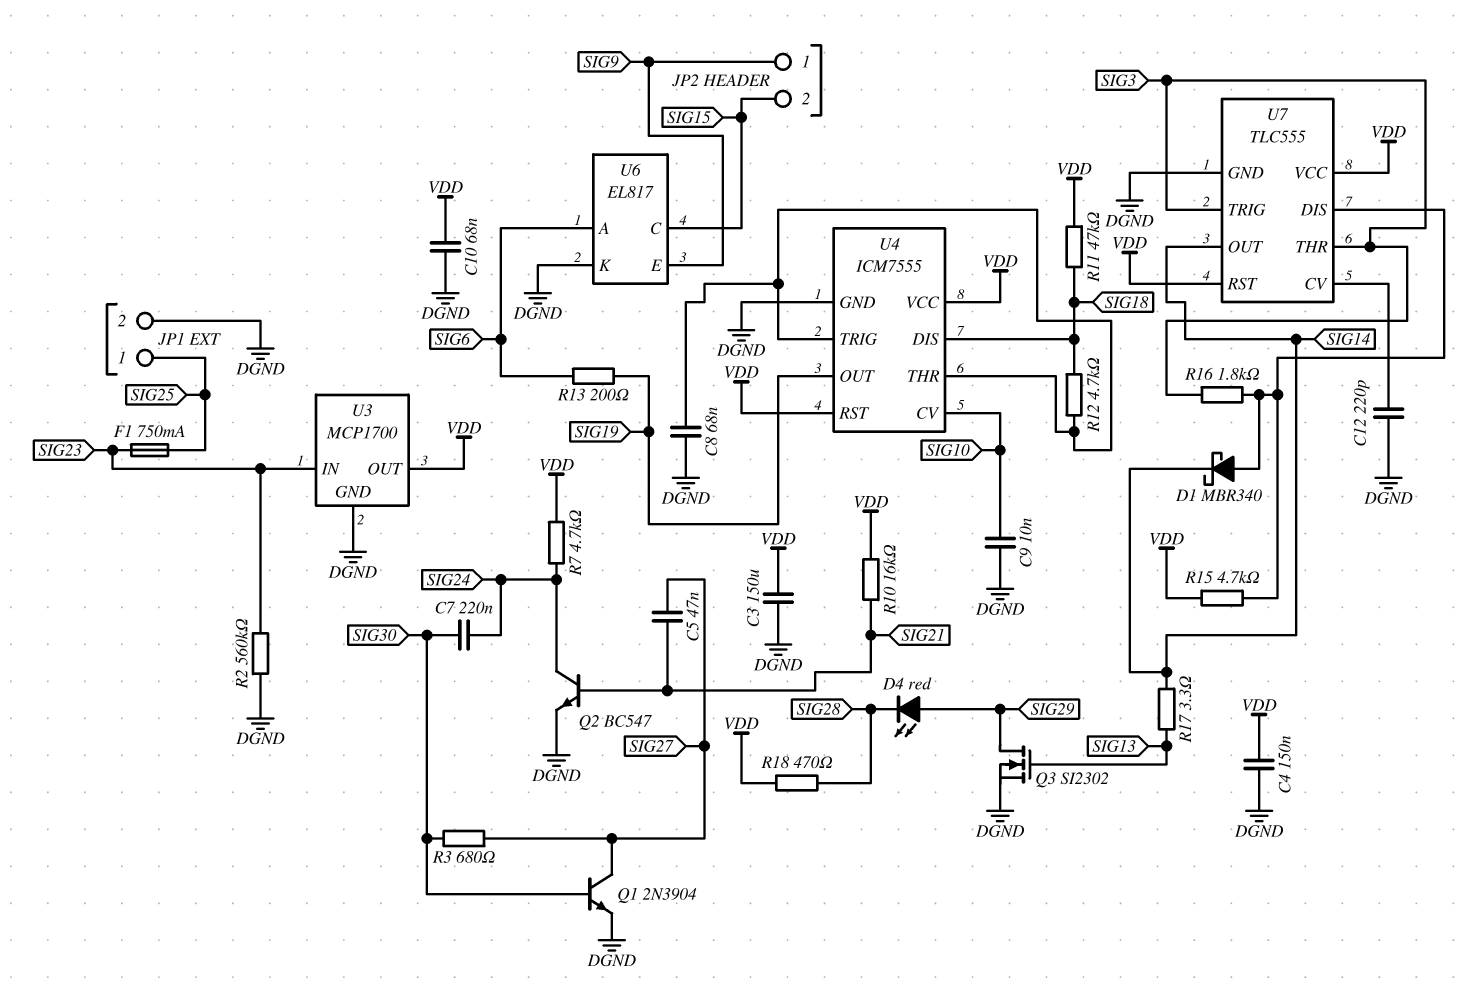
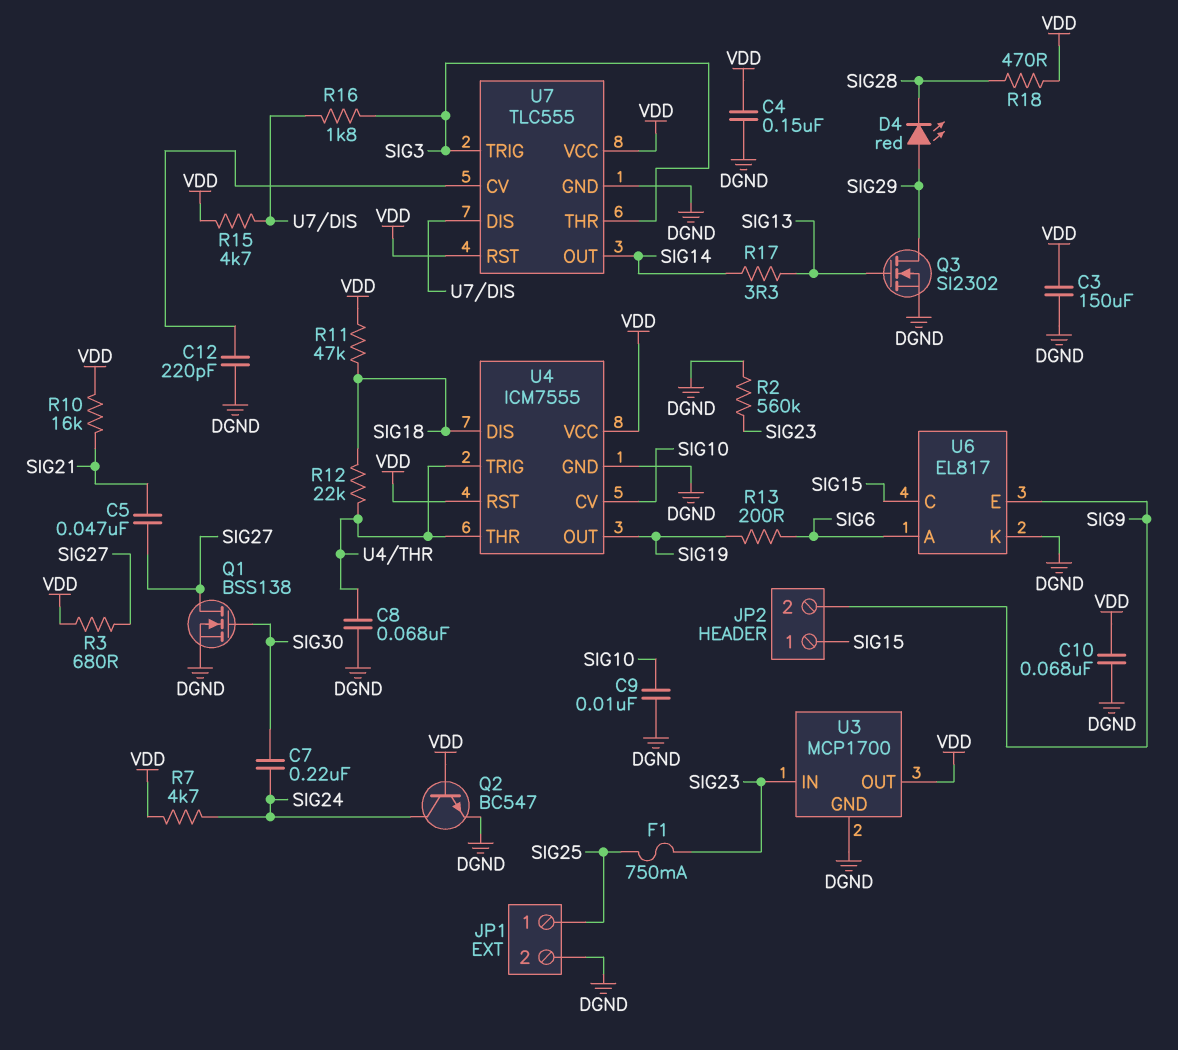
D1: schottky MBR340 (A U7/DIS, K SIG14) -> none
JP2 pin 1: SIG9 -> SIG15
JP2 pin 2: SIG15 -> SIG9
Q1: NPN 2N3904 (B SIG30, C SIG27, E DGND) -> NMOS BSS138 (G SIG30, D SIG27, S DGND)
Q2: NPN BC547 (B SIG21, C SIG24, E DGND) -> NPN BC547 (B VDD, C SIG24, E DGND)
R3: 680 (SIG27, SIG30) -> 680 (SIG27, VDD)
R12: 4.7k (SIG18, U4/THR) -> 22k (SIG18, U4/THR)

